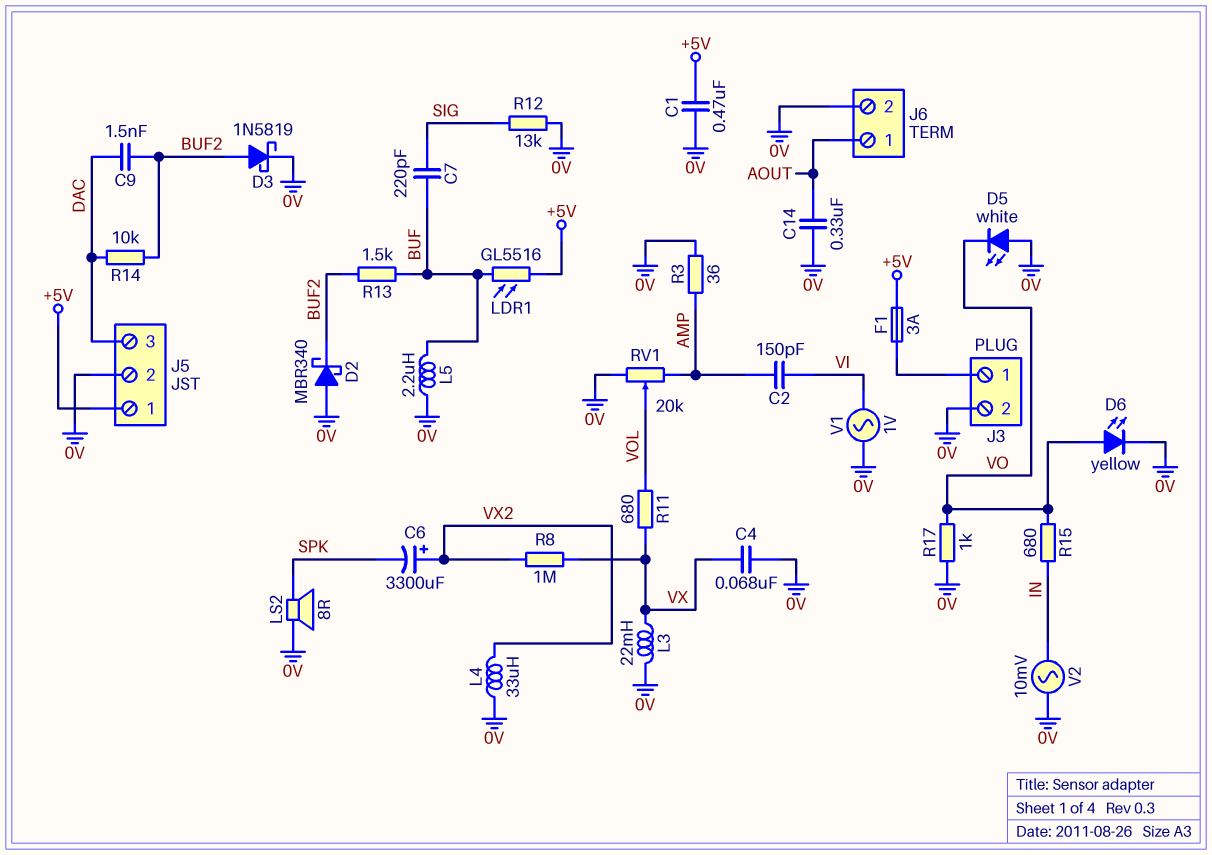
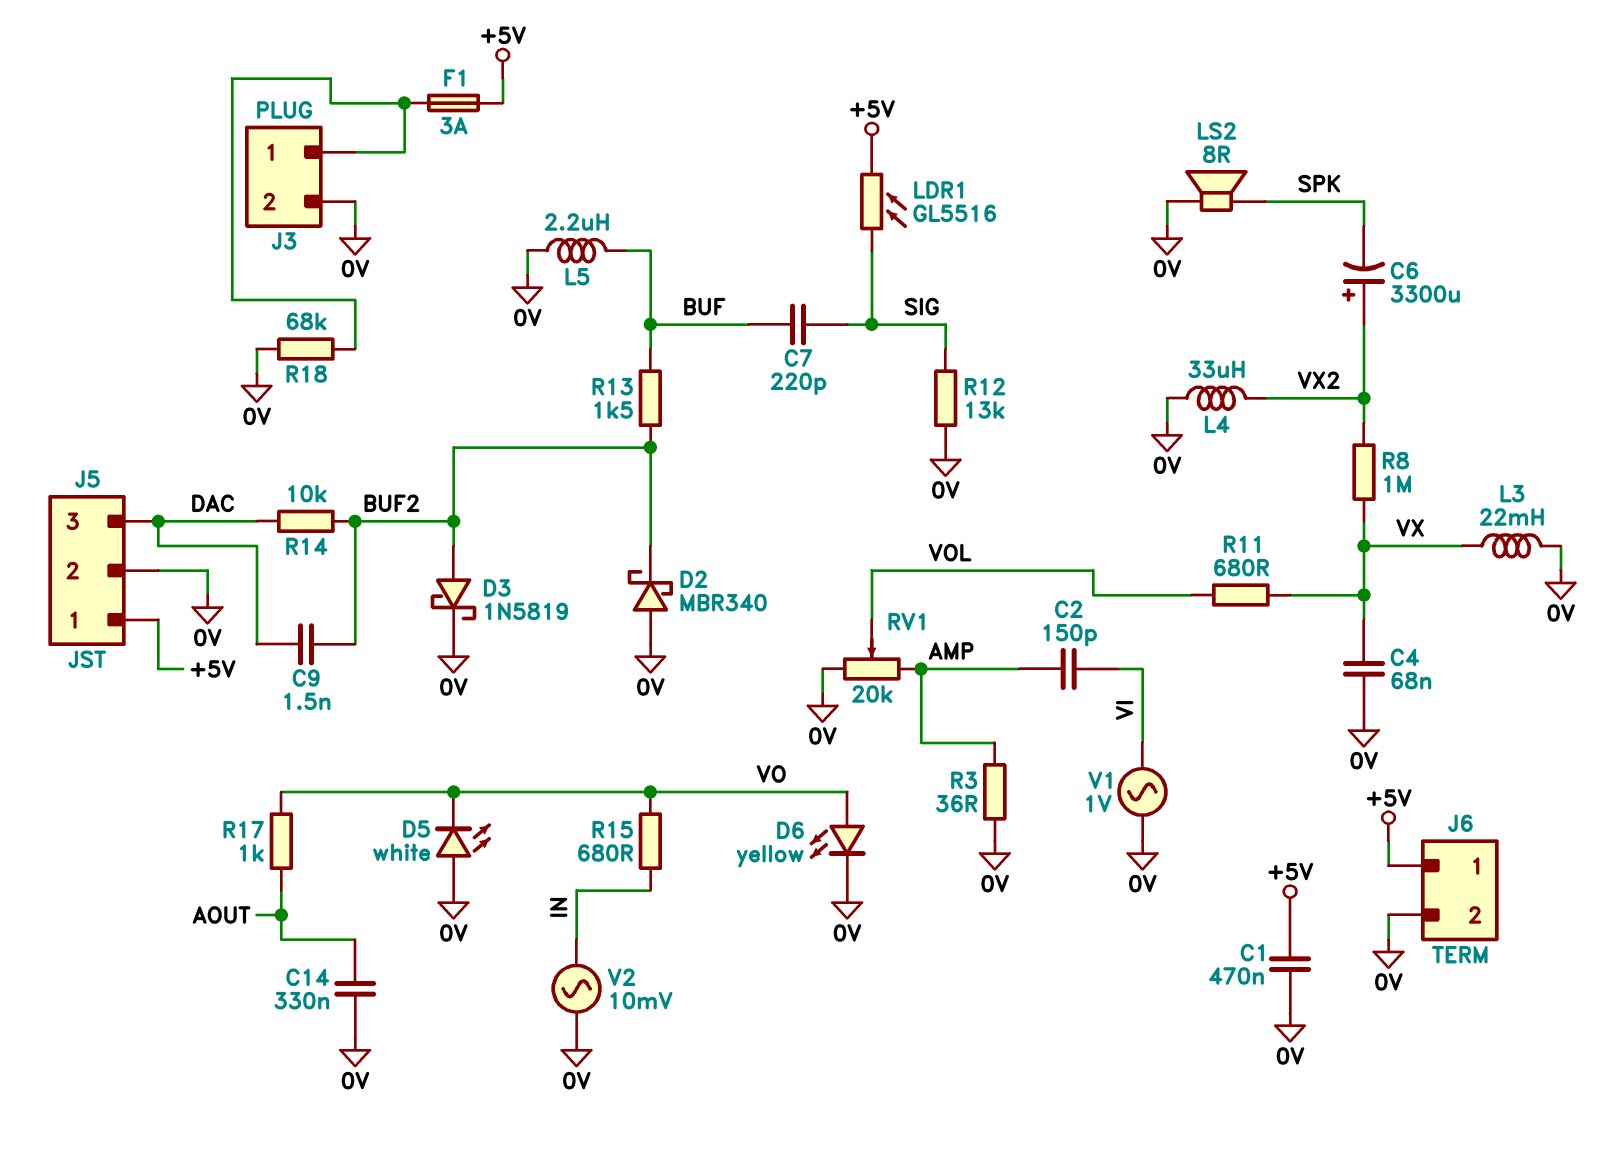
J6 pin 1: AOUT -> +5V
LDR1: GL5516 (+5V, BUF) -> GL5516 (+5V, SIG)
R17: 1k (0V, VO) -> 1k (AOUT, VO)
R18: none -> 68k (0V, J3/1)

